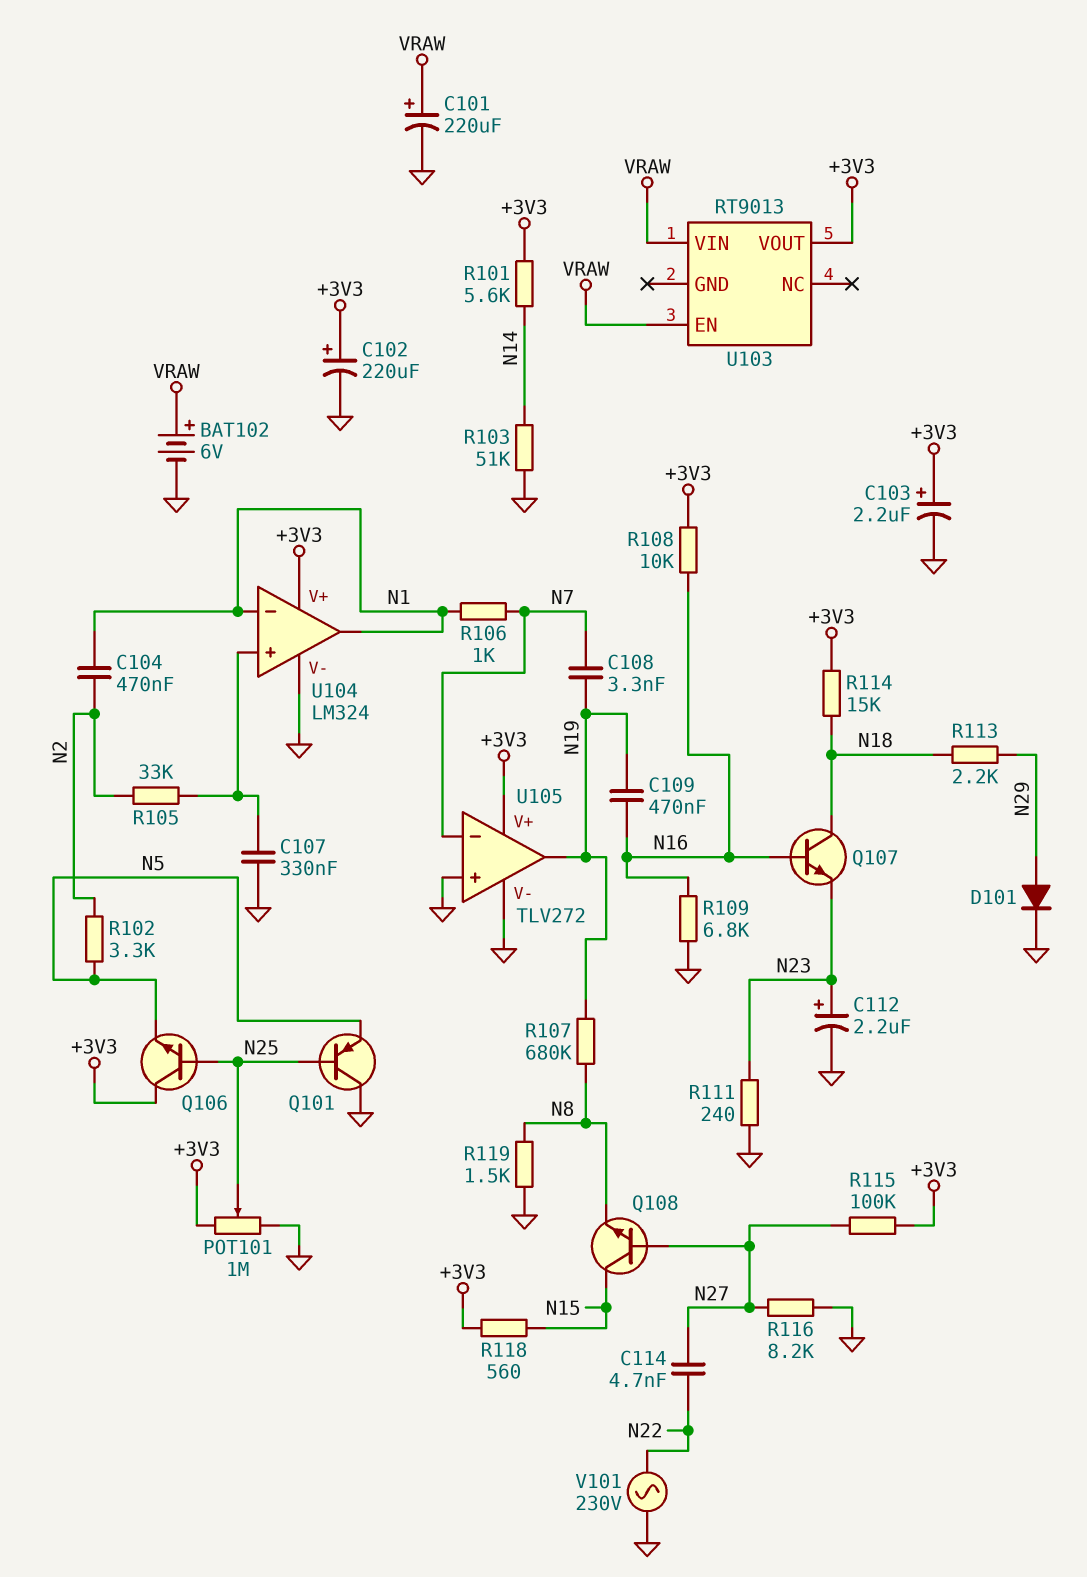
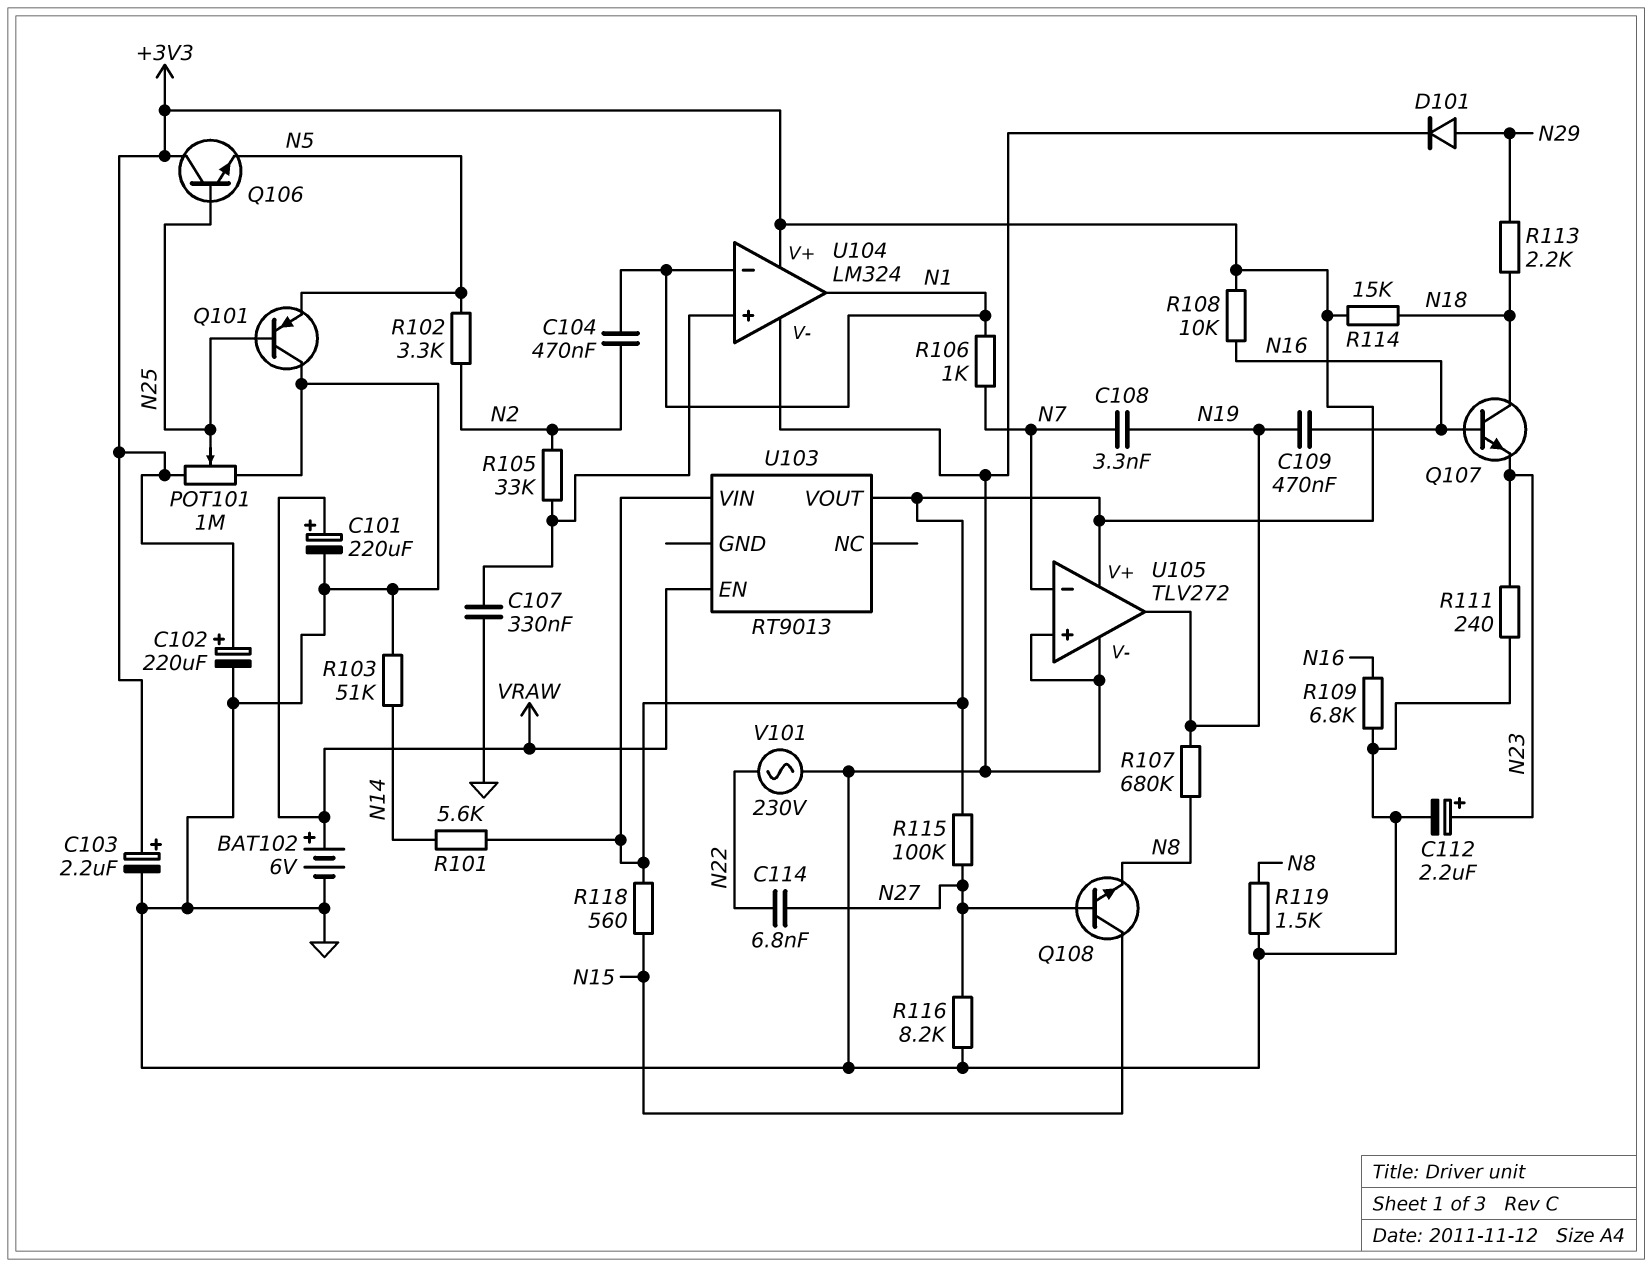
C114: 4.7nF (N22, N27) -> 6.8nF (N22, N27)
U103 pin VIN: VRAW -> +3V3

